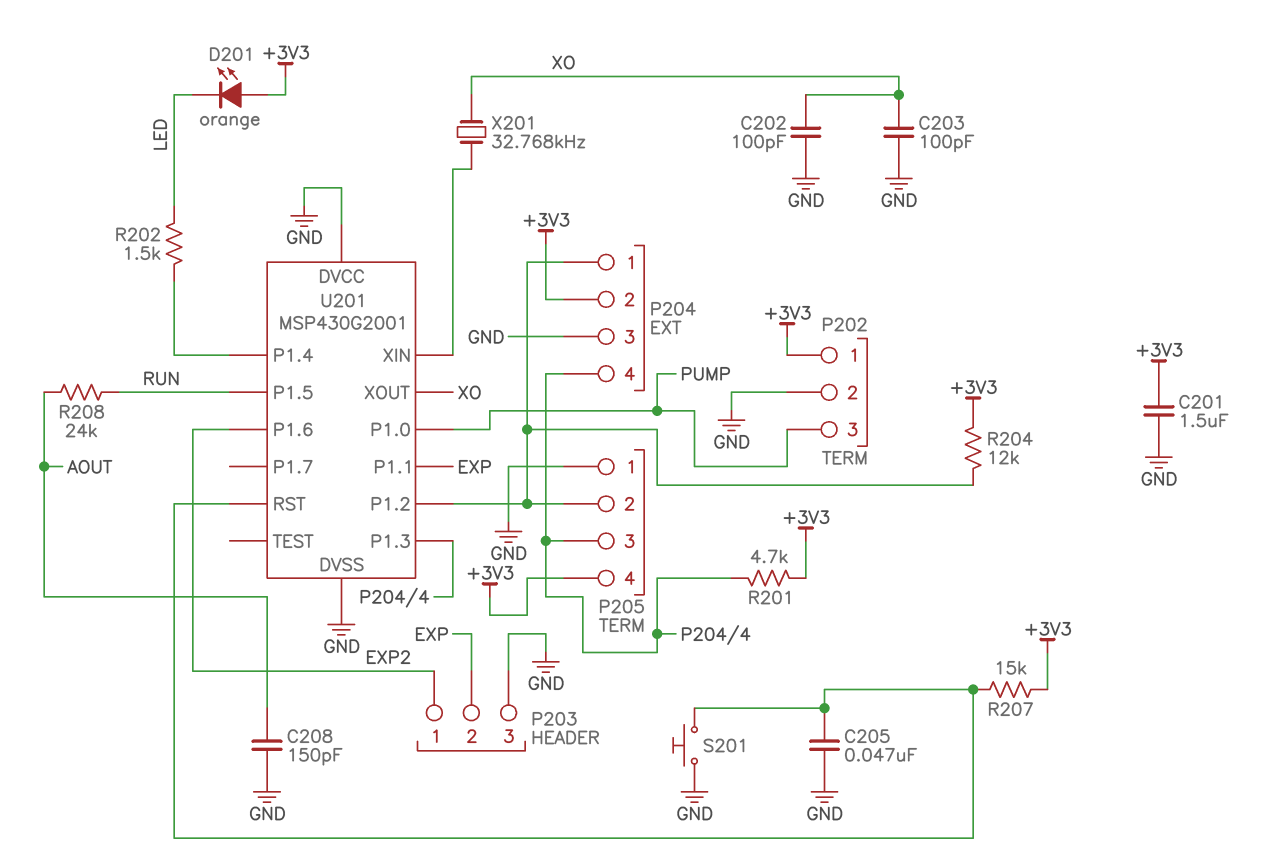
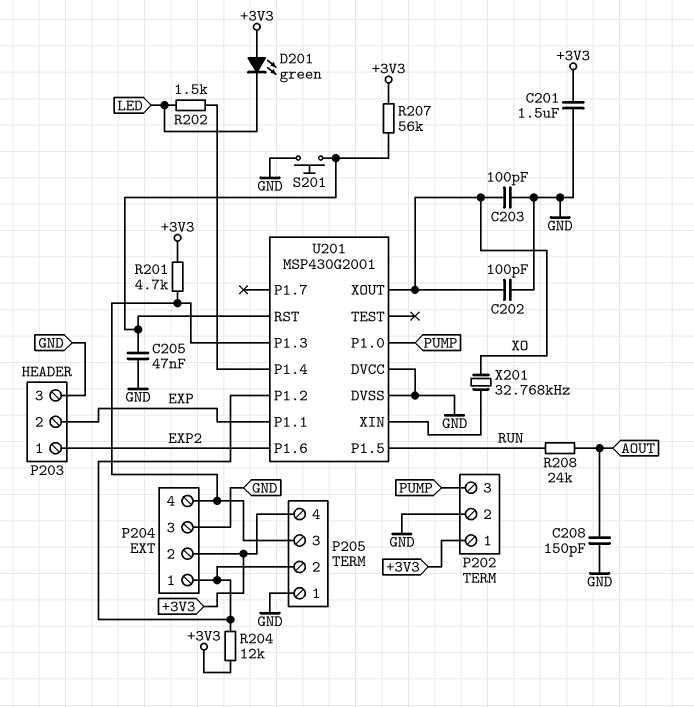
D201: LED orange (A +3V3, K LED) -> LED green (A +3V3, K LED)
R207: 15k (+3V3, U201/RST) -> 56k (+3V3, U201/RST)

